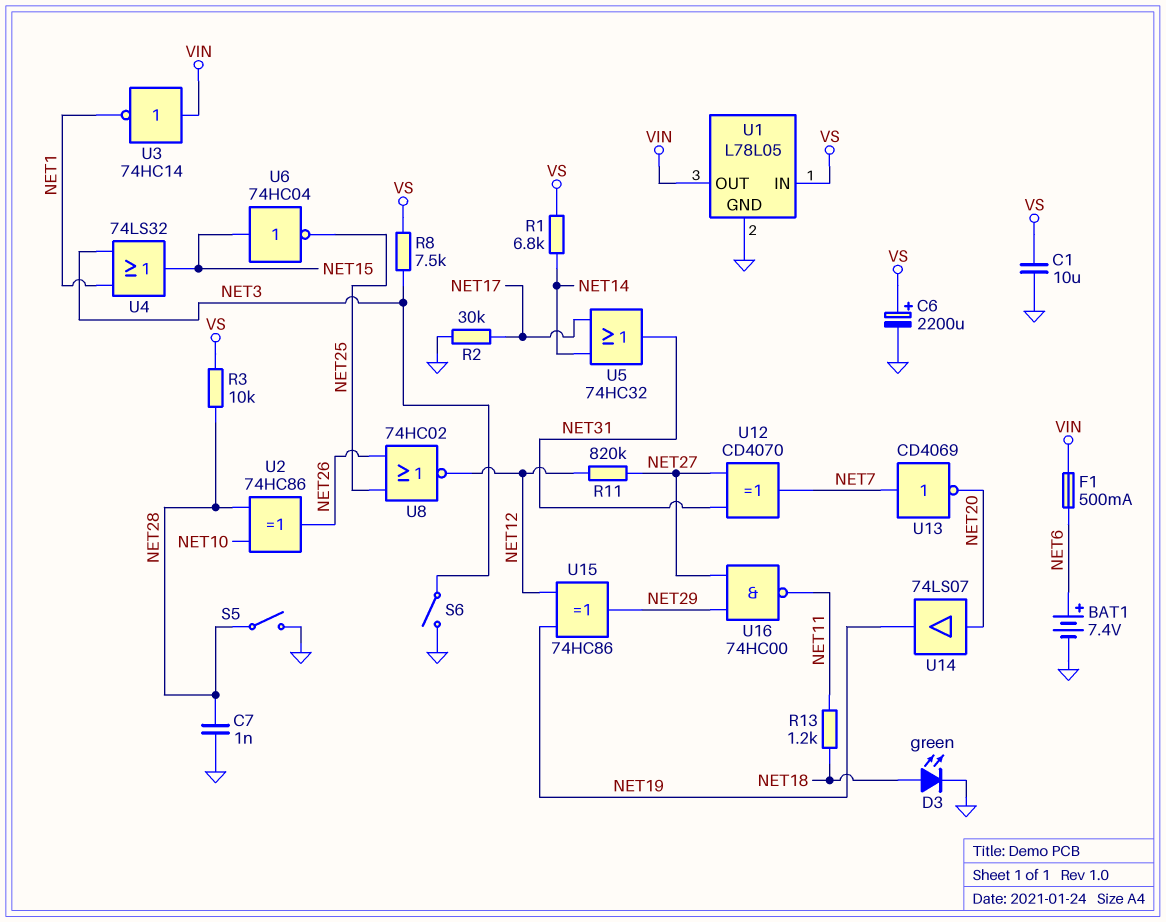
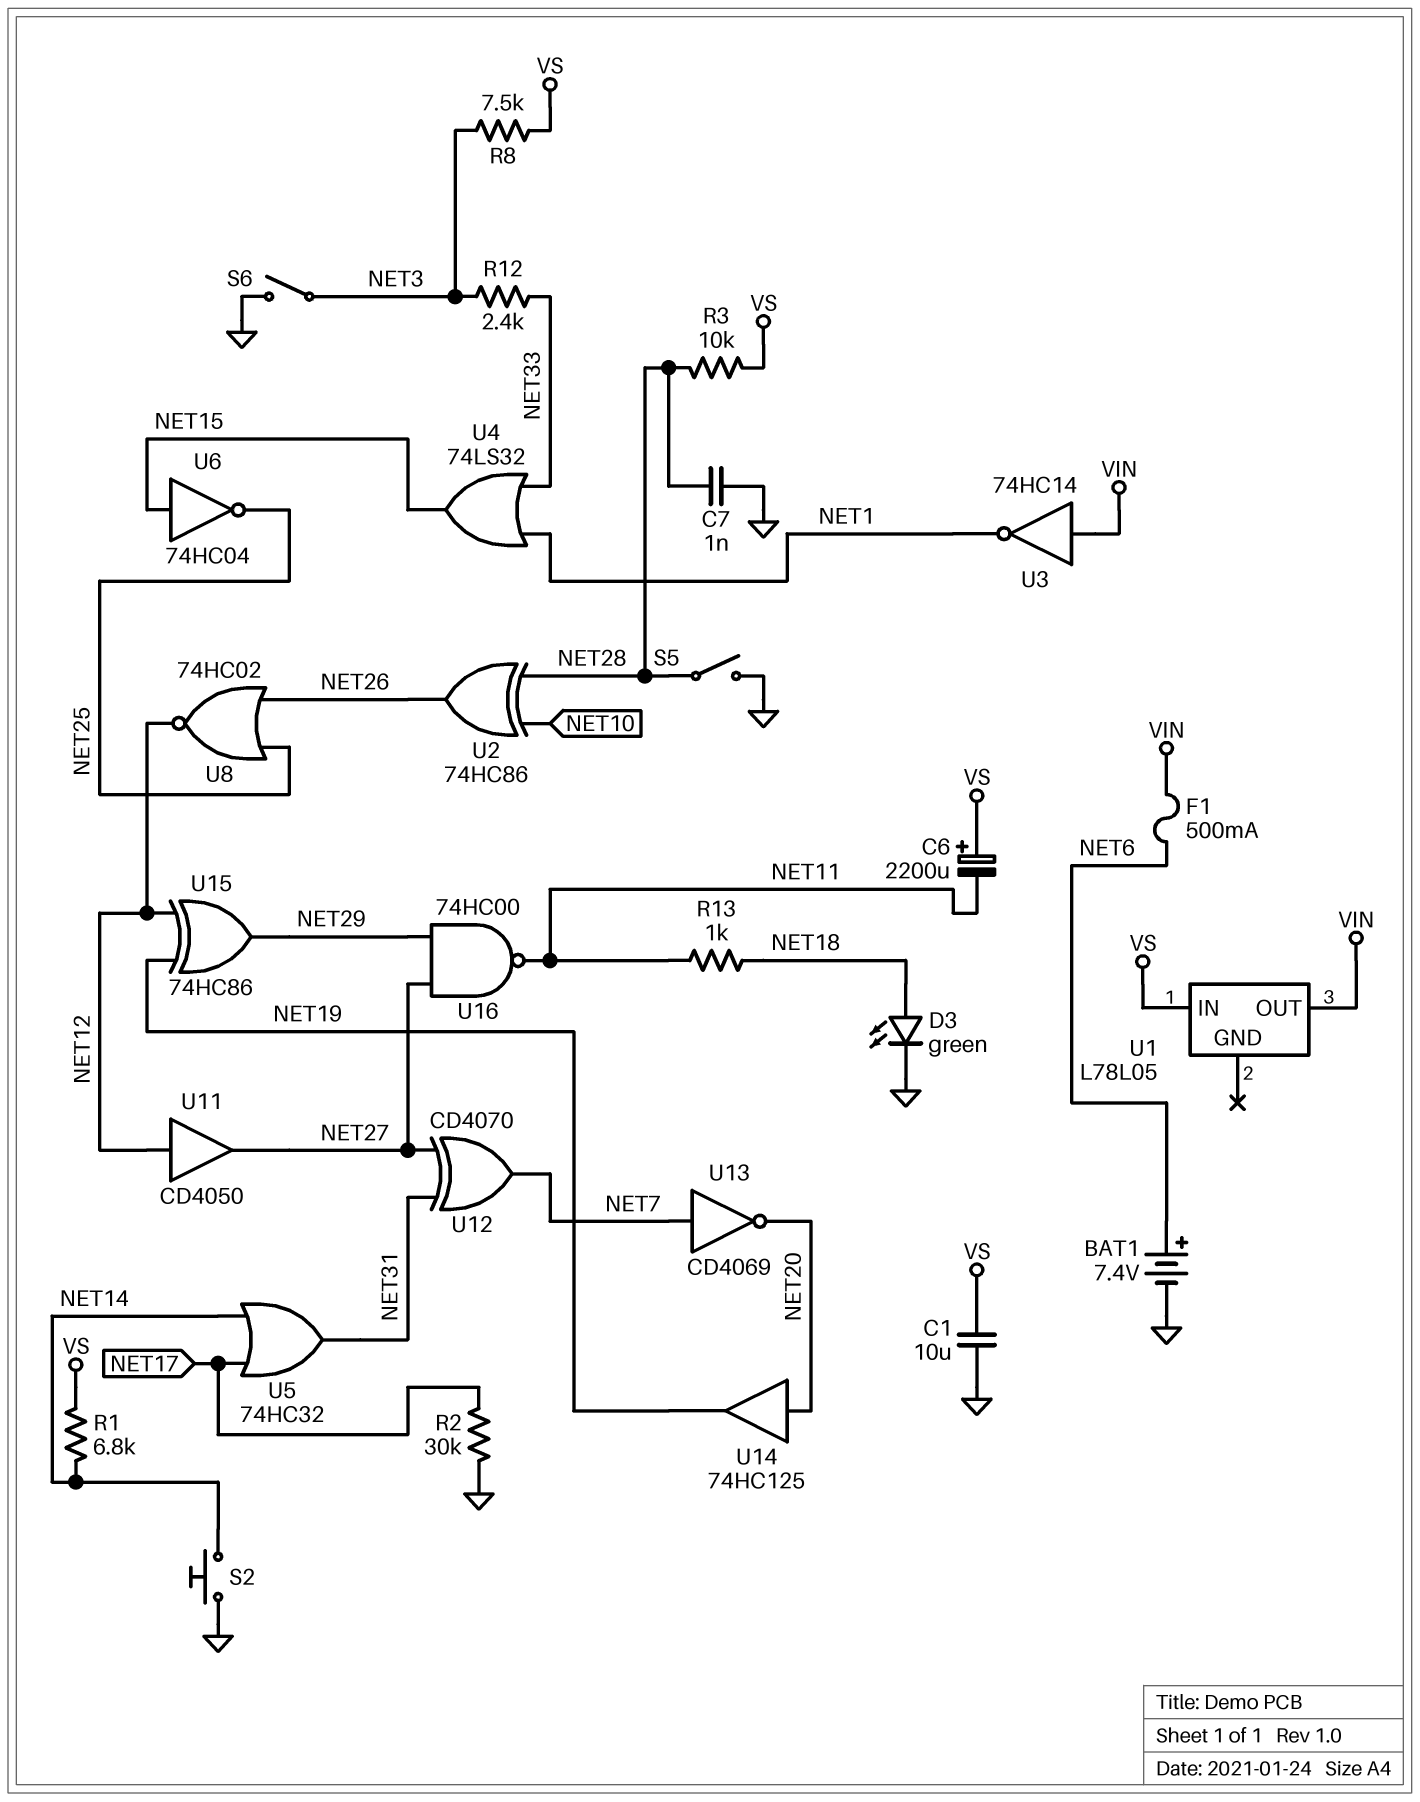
C6: 2200uF (plus VS, minus GND) -> 2200uF (plus VS, minus NET11)
R11: 820k (NET12, NET27) -> none
R12: none -> 2.4k (NET3, NET33)
R13: 1.2k (NET11, NET18) -> 1k (NET11, NET18)
S2: none -> button (GND, NET14)
U1 pin GND: GND -> none
U4: OR 74LS32 (in NET1, in NET3, out NET15) -> OR 74LS32 (in NET1, in NET33, out NET15)
U11: none -> buffer CD4050 (in NET12, out NET27)
U14: buffer 74LS07 (in NET20, out NET19) -> buffer 74HC125 (in NET20, out NET19)

